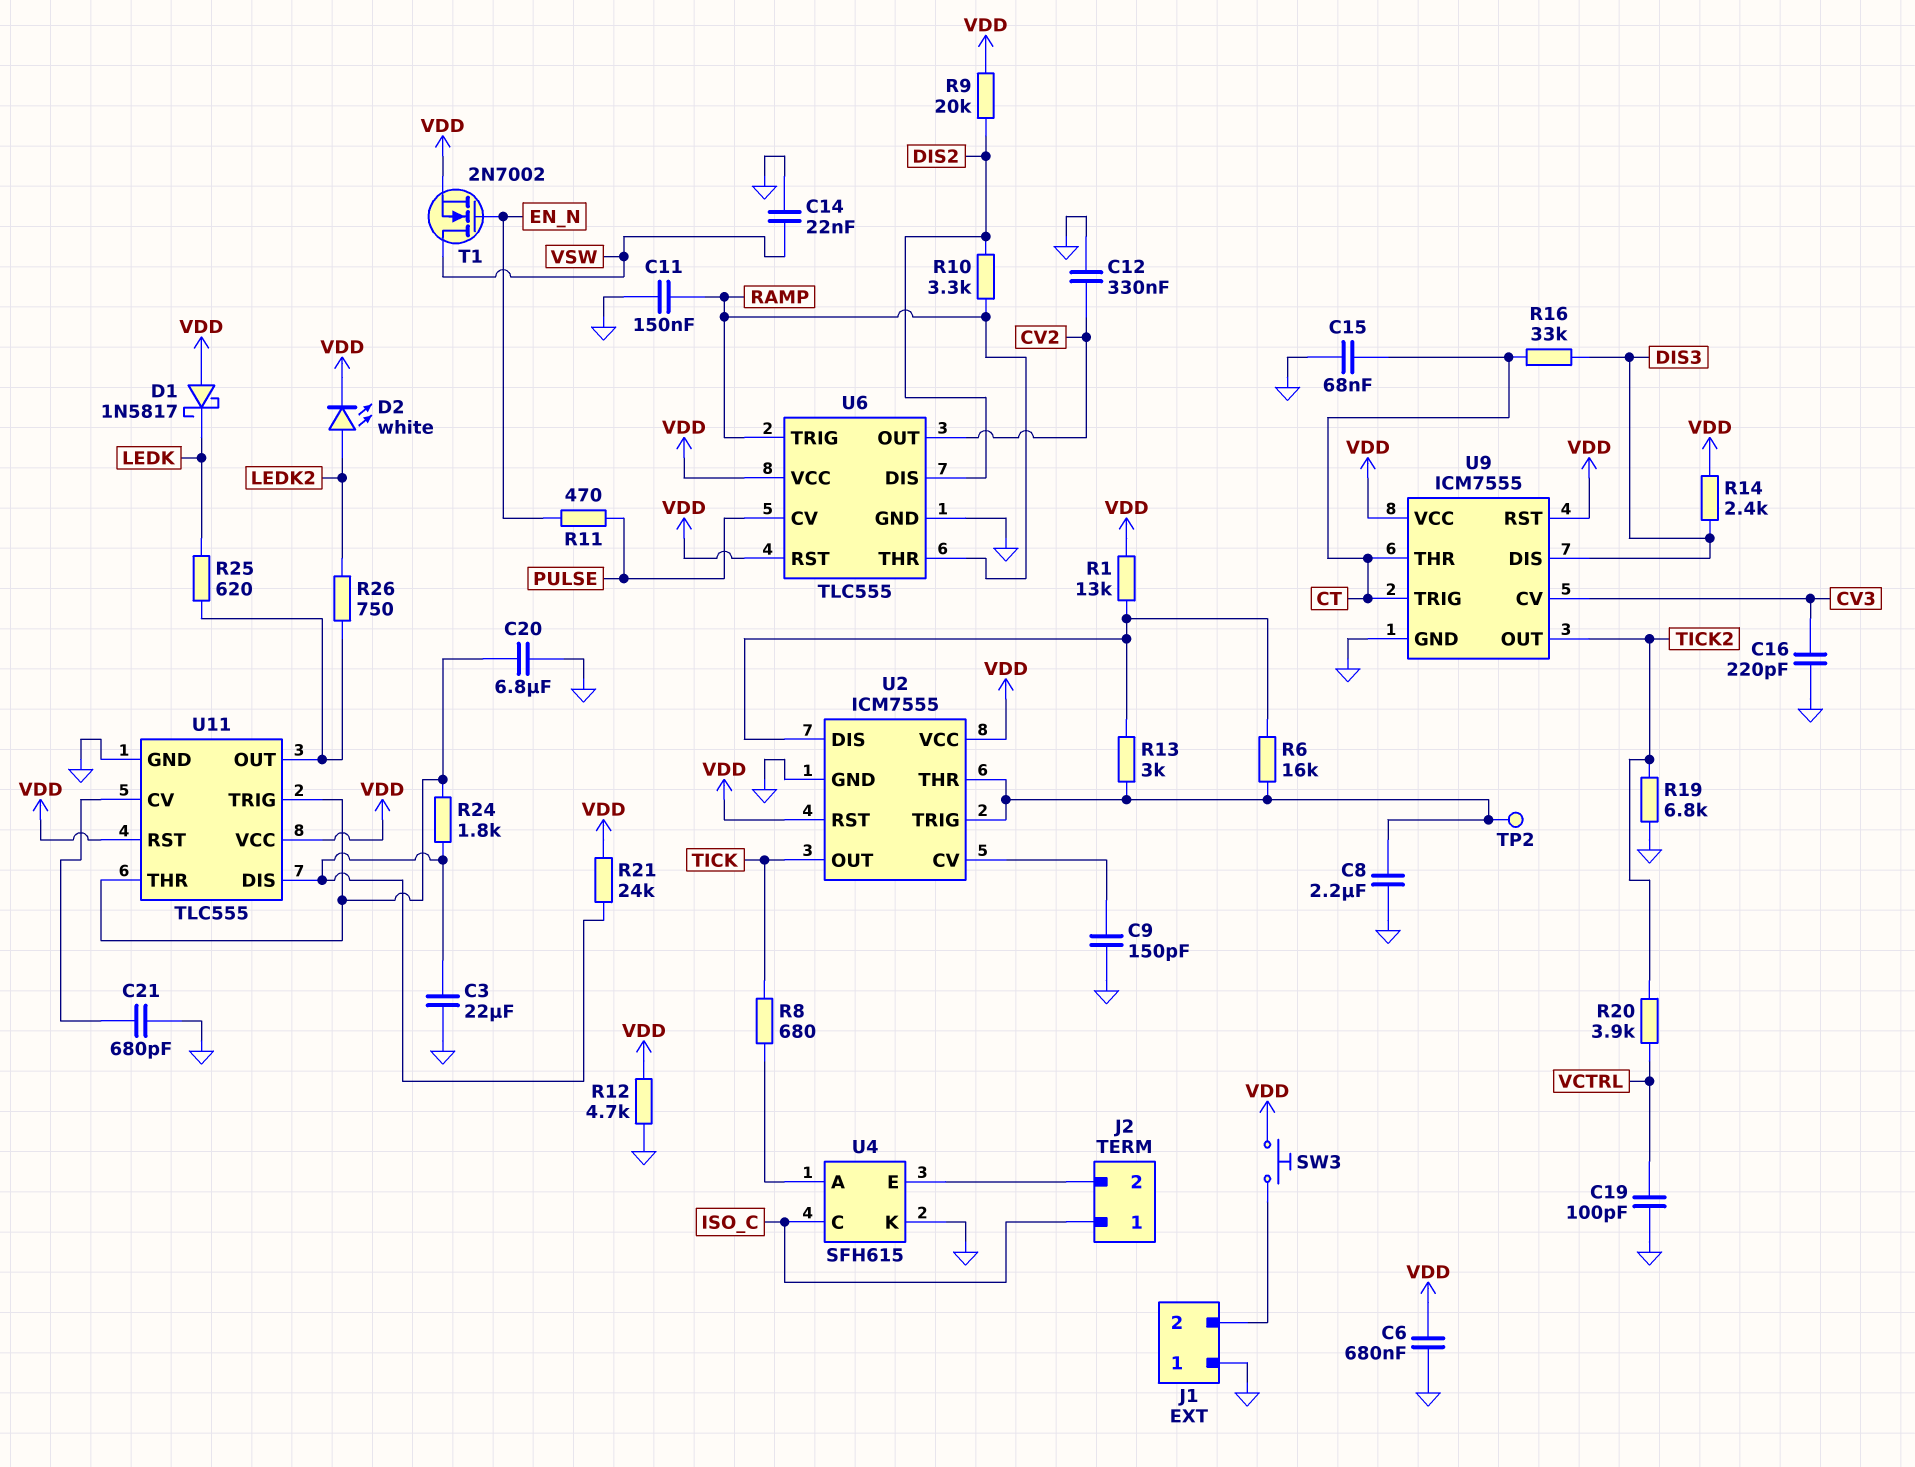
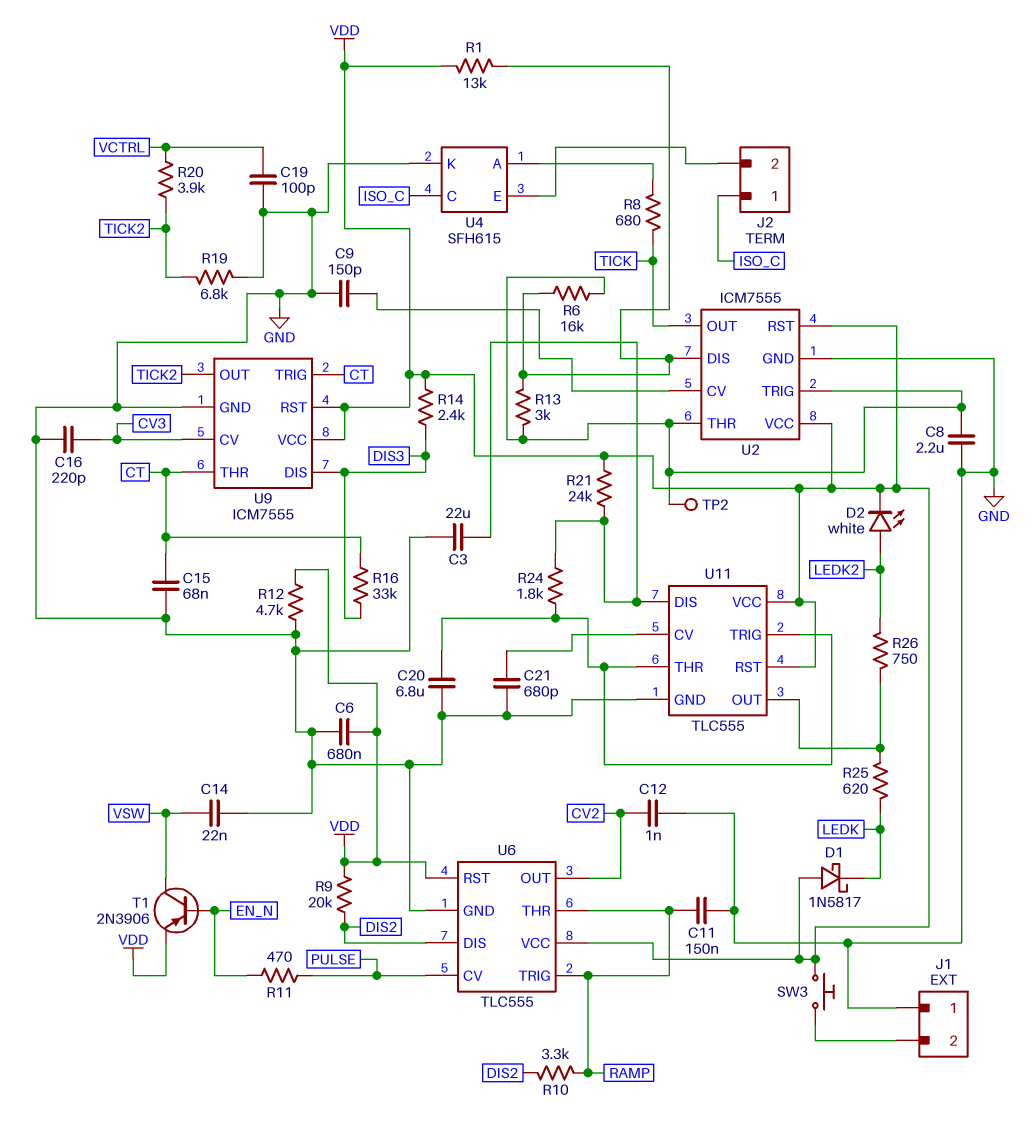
C12: 330nF (CV2, GND) -> 1nF (CV2, GND)
T1: NMOS 2N7002 (G EN_N, D VSW, S VDD) -> PNP 2N3906 (B EN_N, C VSW, E VDD)

